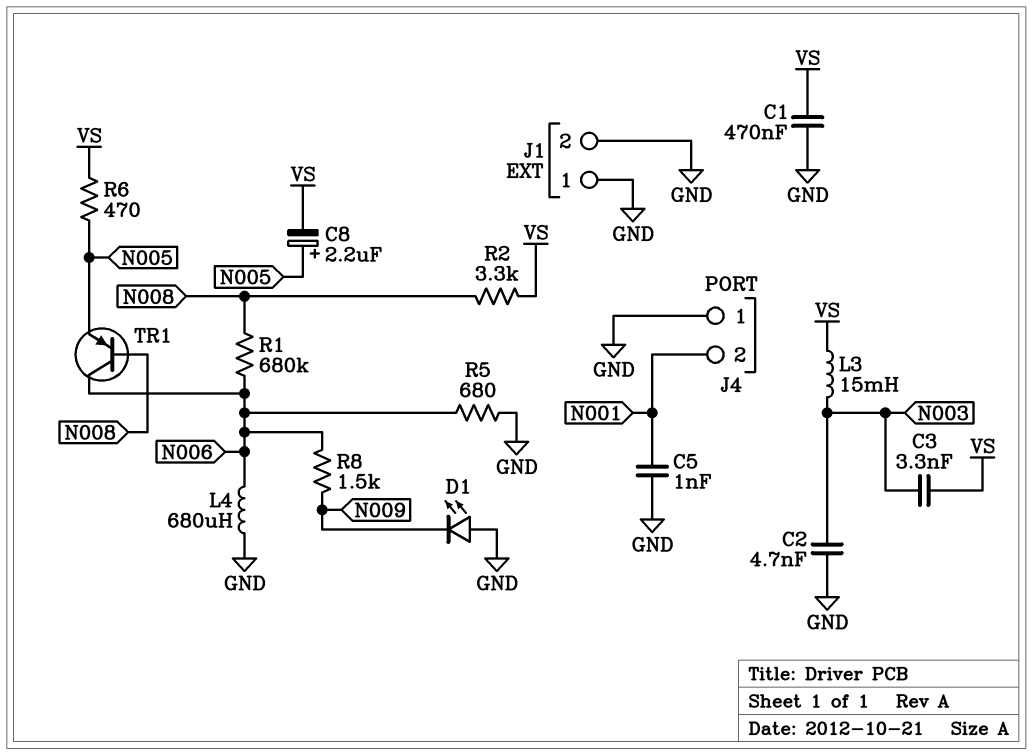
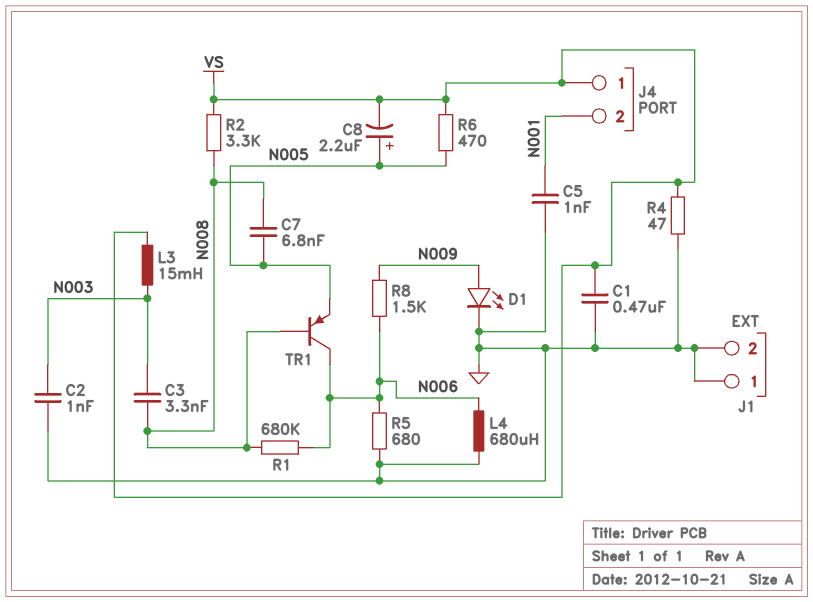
C2: 4.7nF (GND, N003) -> 1nF (GND, N003)
C3: 3.3nF (N003, VS) -> 3.3nF (N003, N008)
C7: none -> 6.8nF (N005, N008)
D1: LED (A GND, K N009) -> LED (A N009, K GND)
J4 pin 1: GND -> VS
R4: none -> 47 (GND, VS)

